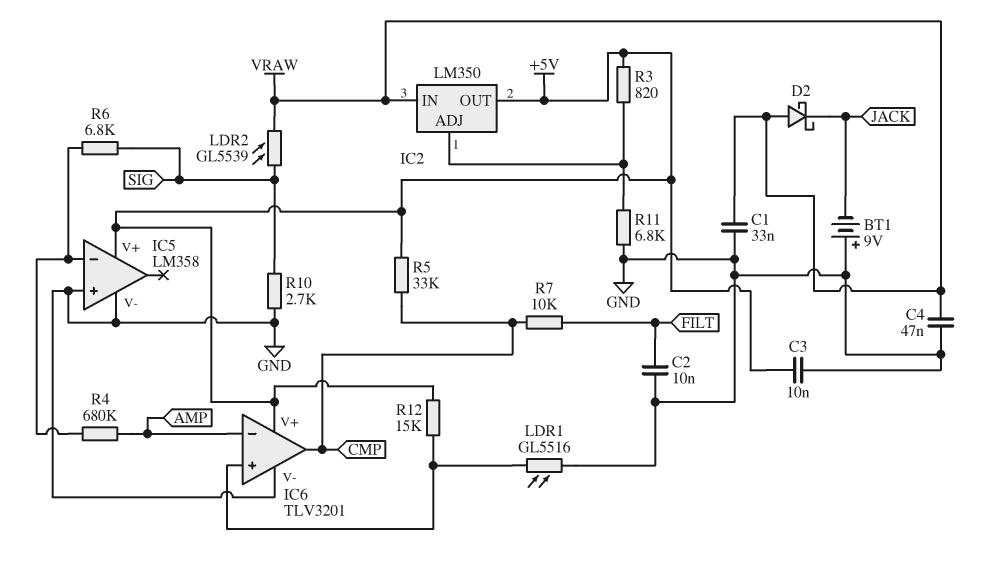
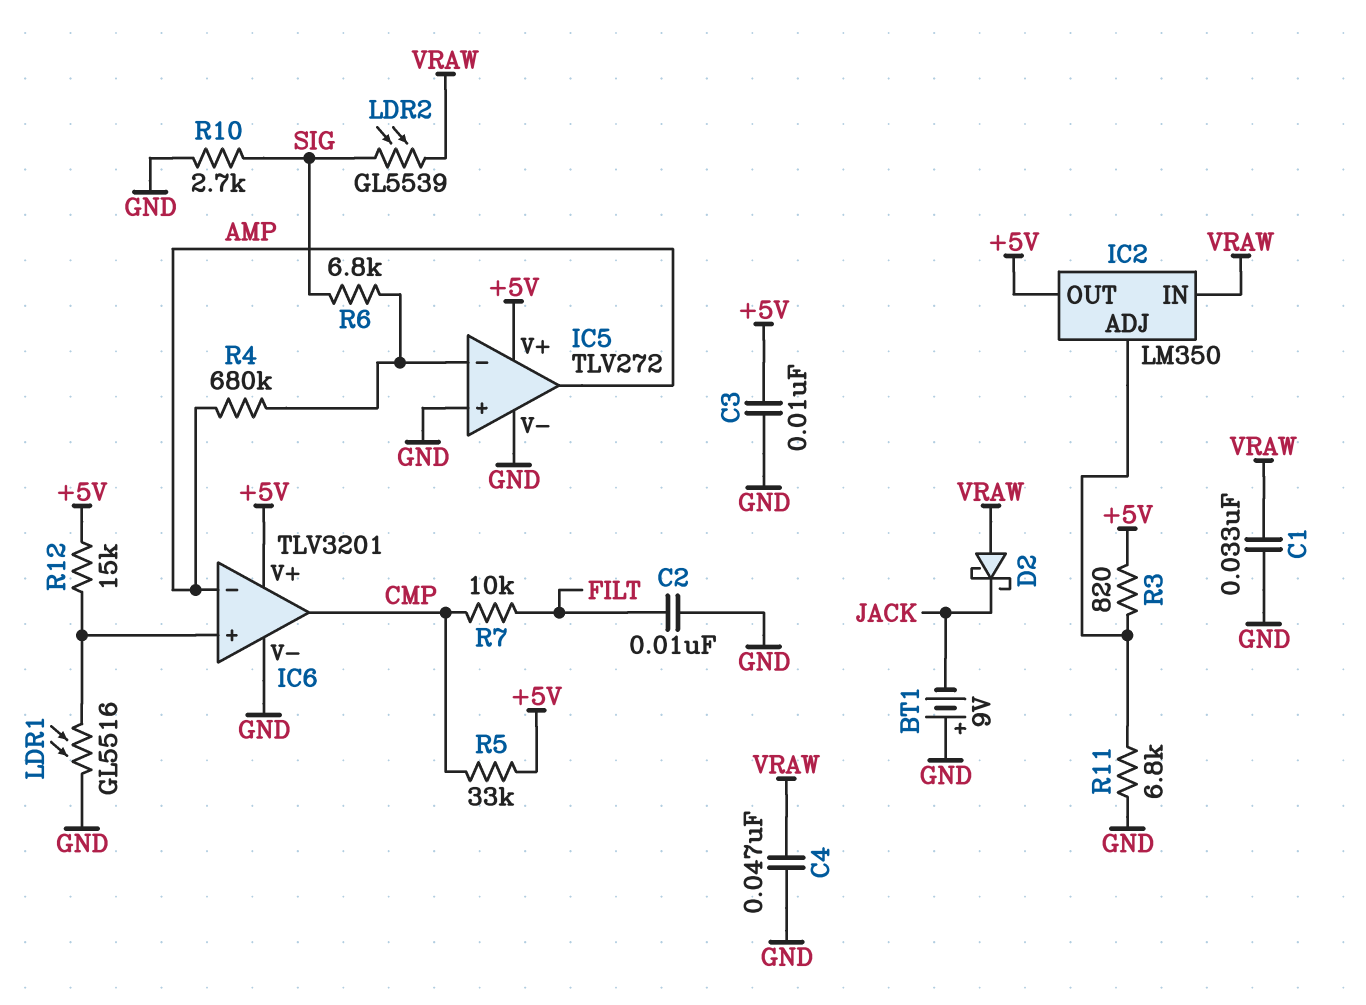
IC5: LM358 -> TLV272
IC5 pin out: none -> AMP

